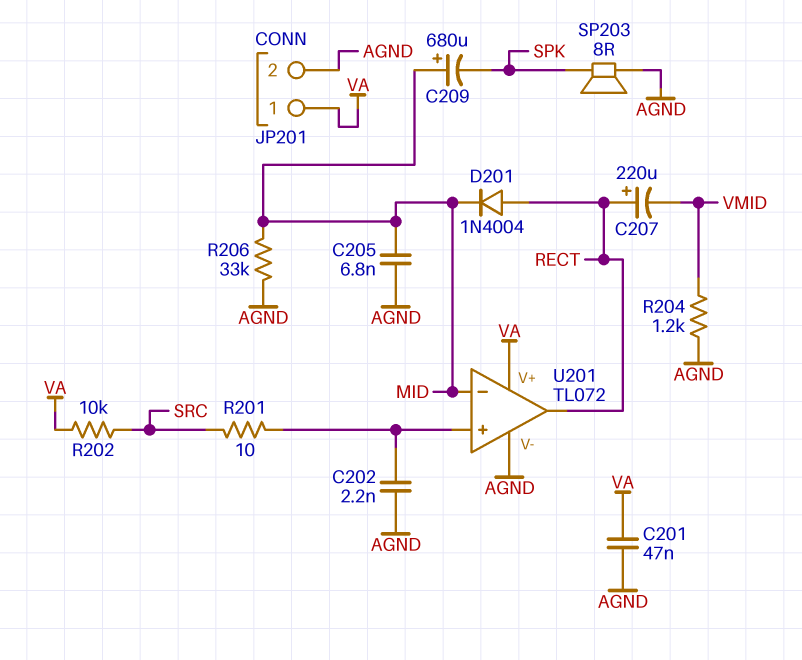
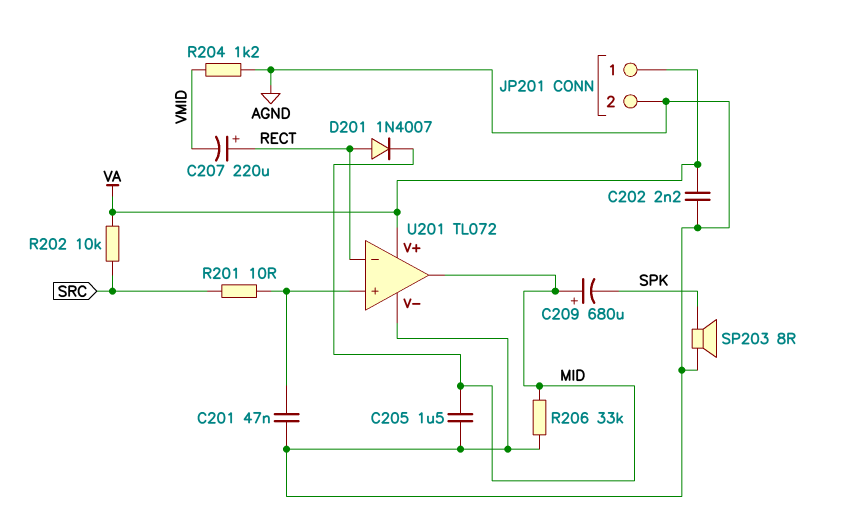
C201: 47nF (AGND, VA) -> 47nF (AGND, U201/in+)
C202: 2.2nF (AGND, U201/in+) -> 2.2nF (AGND, VA)
C205: 6.8nF (AGND, MID) -> 1.5uF (AGND, MID)
D201: diode 1N4004 (A RECT, K MID) -> diode 1N4007 (A RECT, K MID)
U201 pin in-: MID -> RECT
U201 pin out: RECT -> MID

